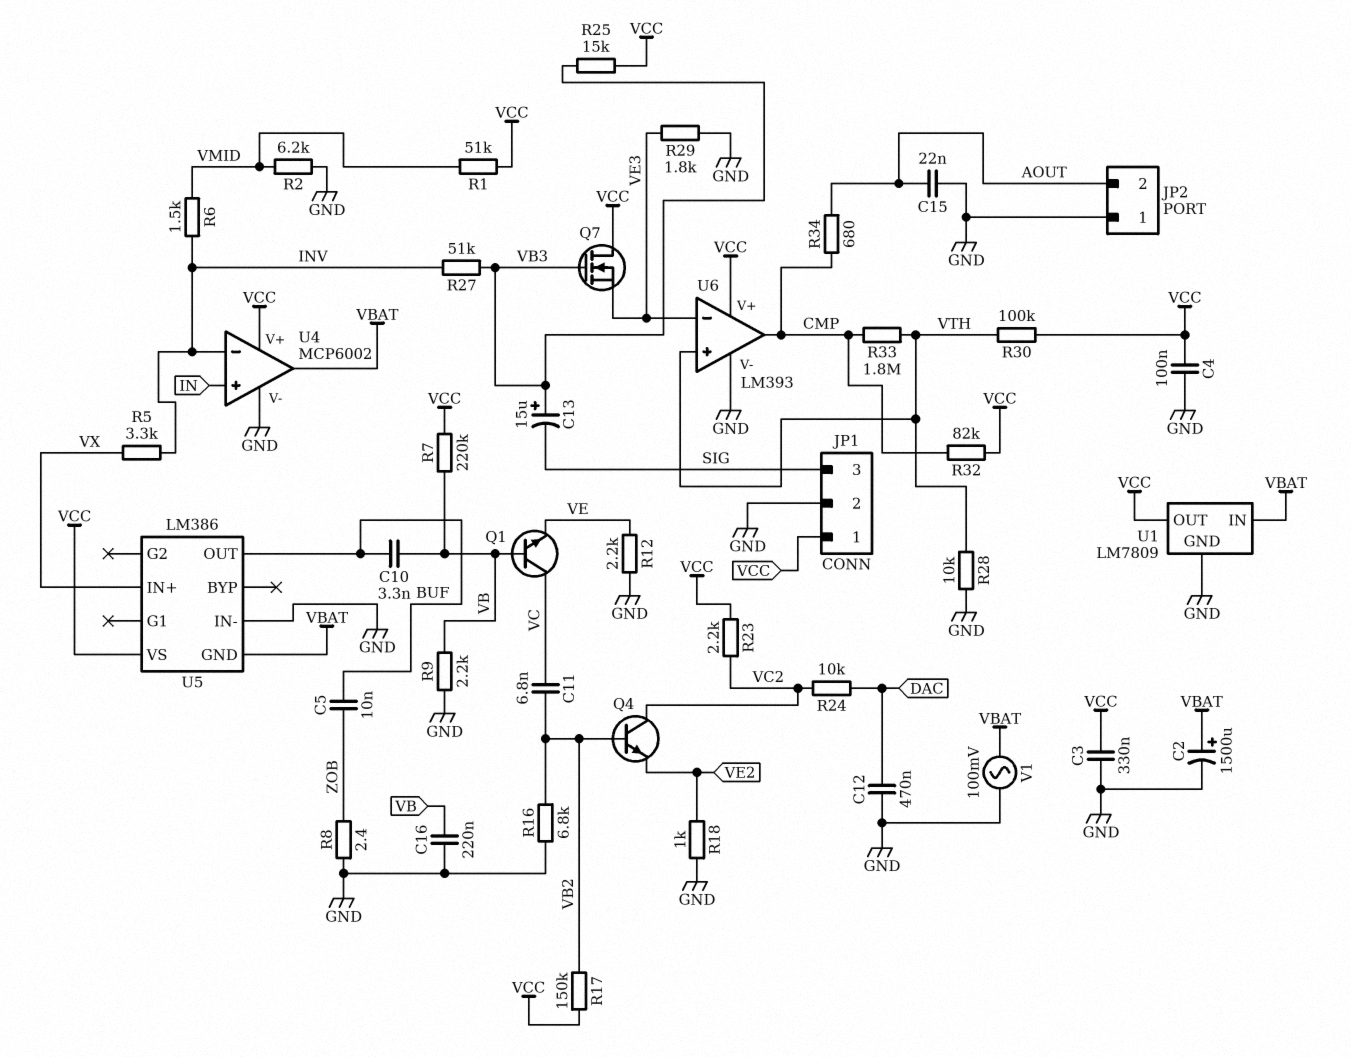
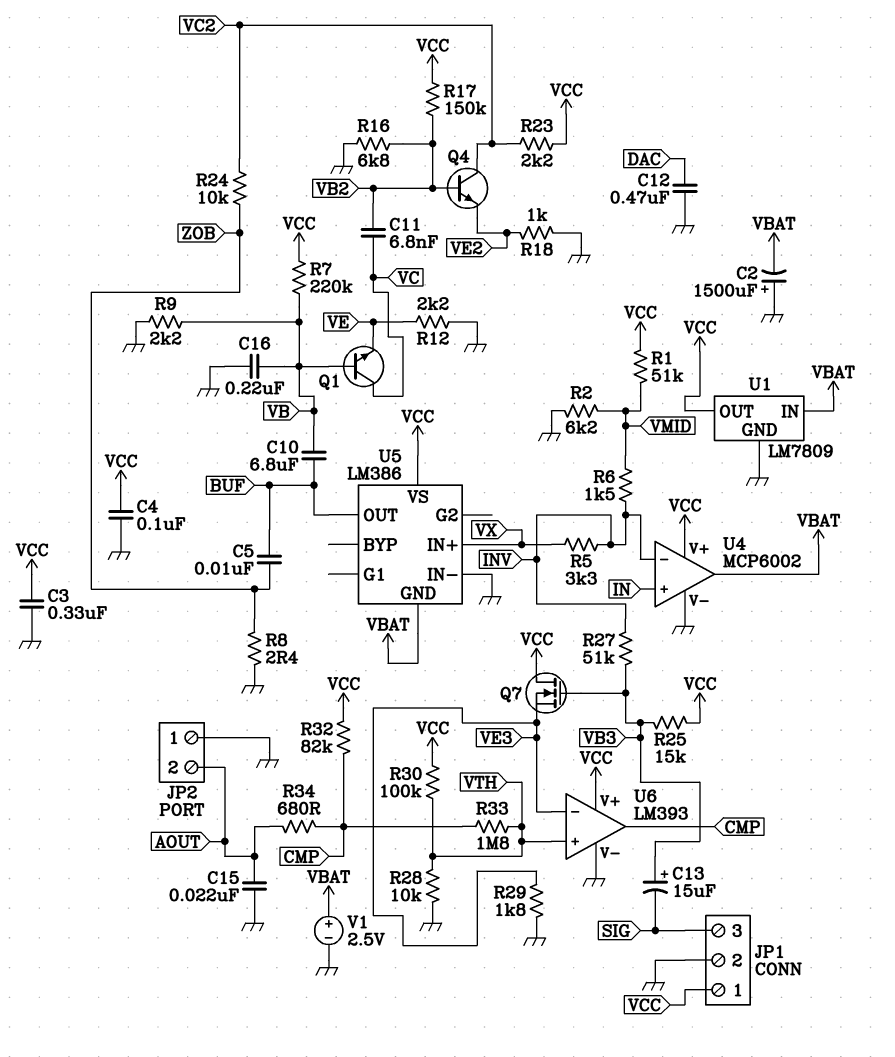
C2: 1500uF (plus VBAT, minus GND) -> 1500uF (plus GND, minus VBAT)
C10: 3.3nF (BUF, VB) -> 6.8uF (BUF, VB)
R24: 10k (DAC, VC2) -> 10k (VC2, ZOB)
V1: AC 100mV (GND, VBAT) -> 2.5V (plus VBAT, minus GND)

